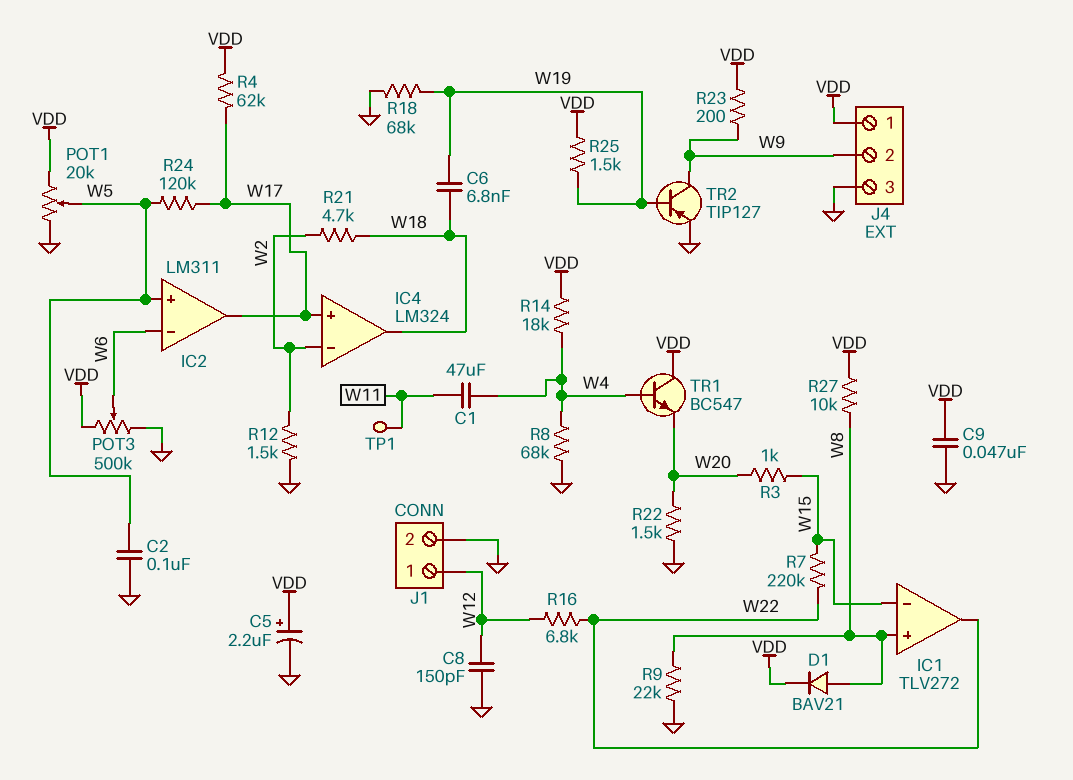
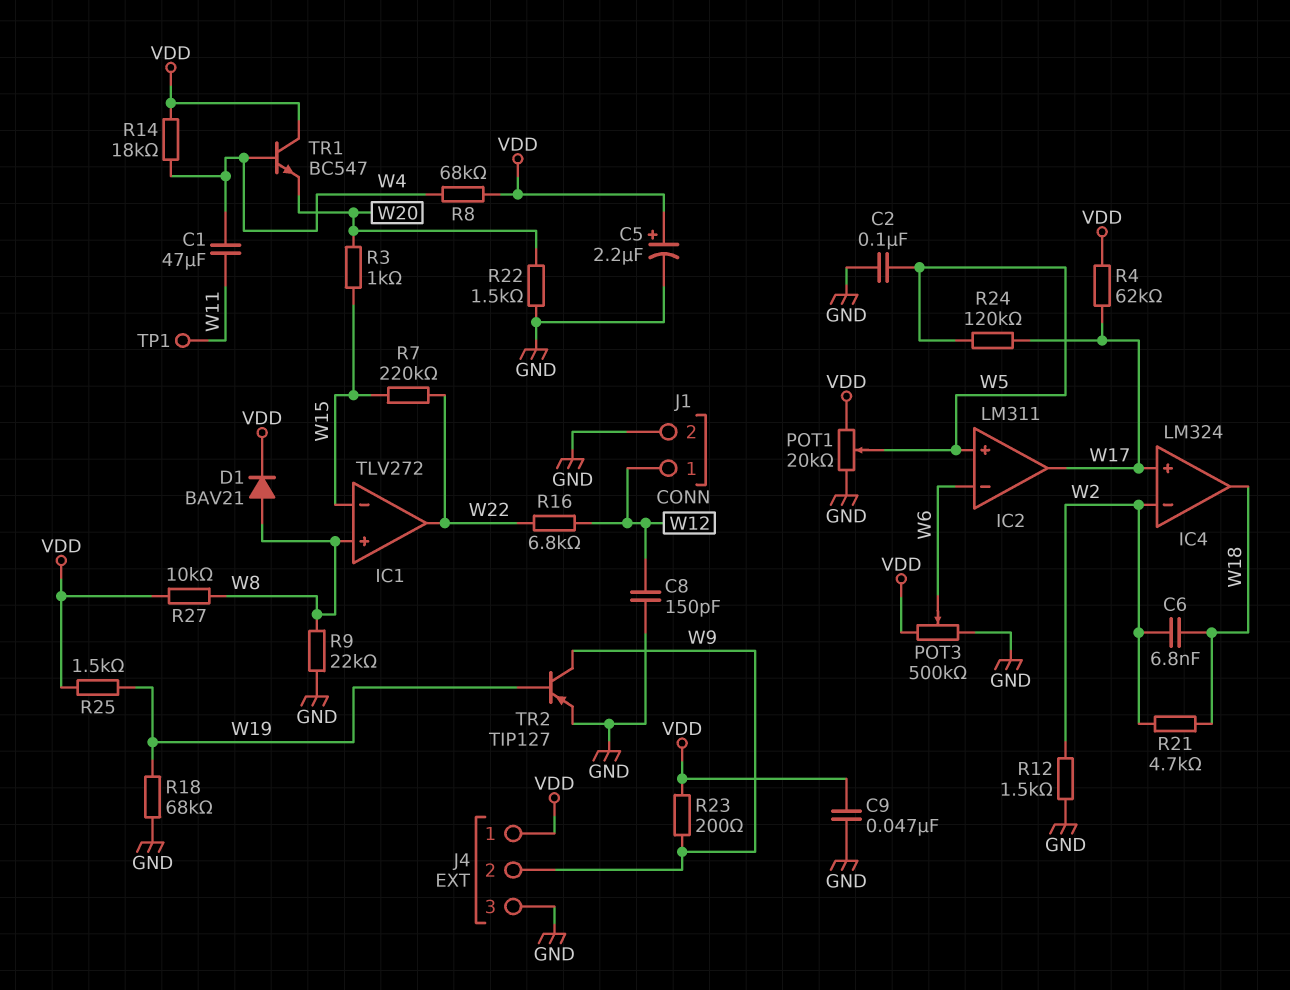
C6: 6.8nF (W18, W19) -> 6.8nF (W2, W18)
R8: 68k (GND, W4) -> 68k (VDD, W4)

